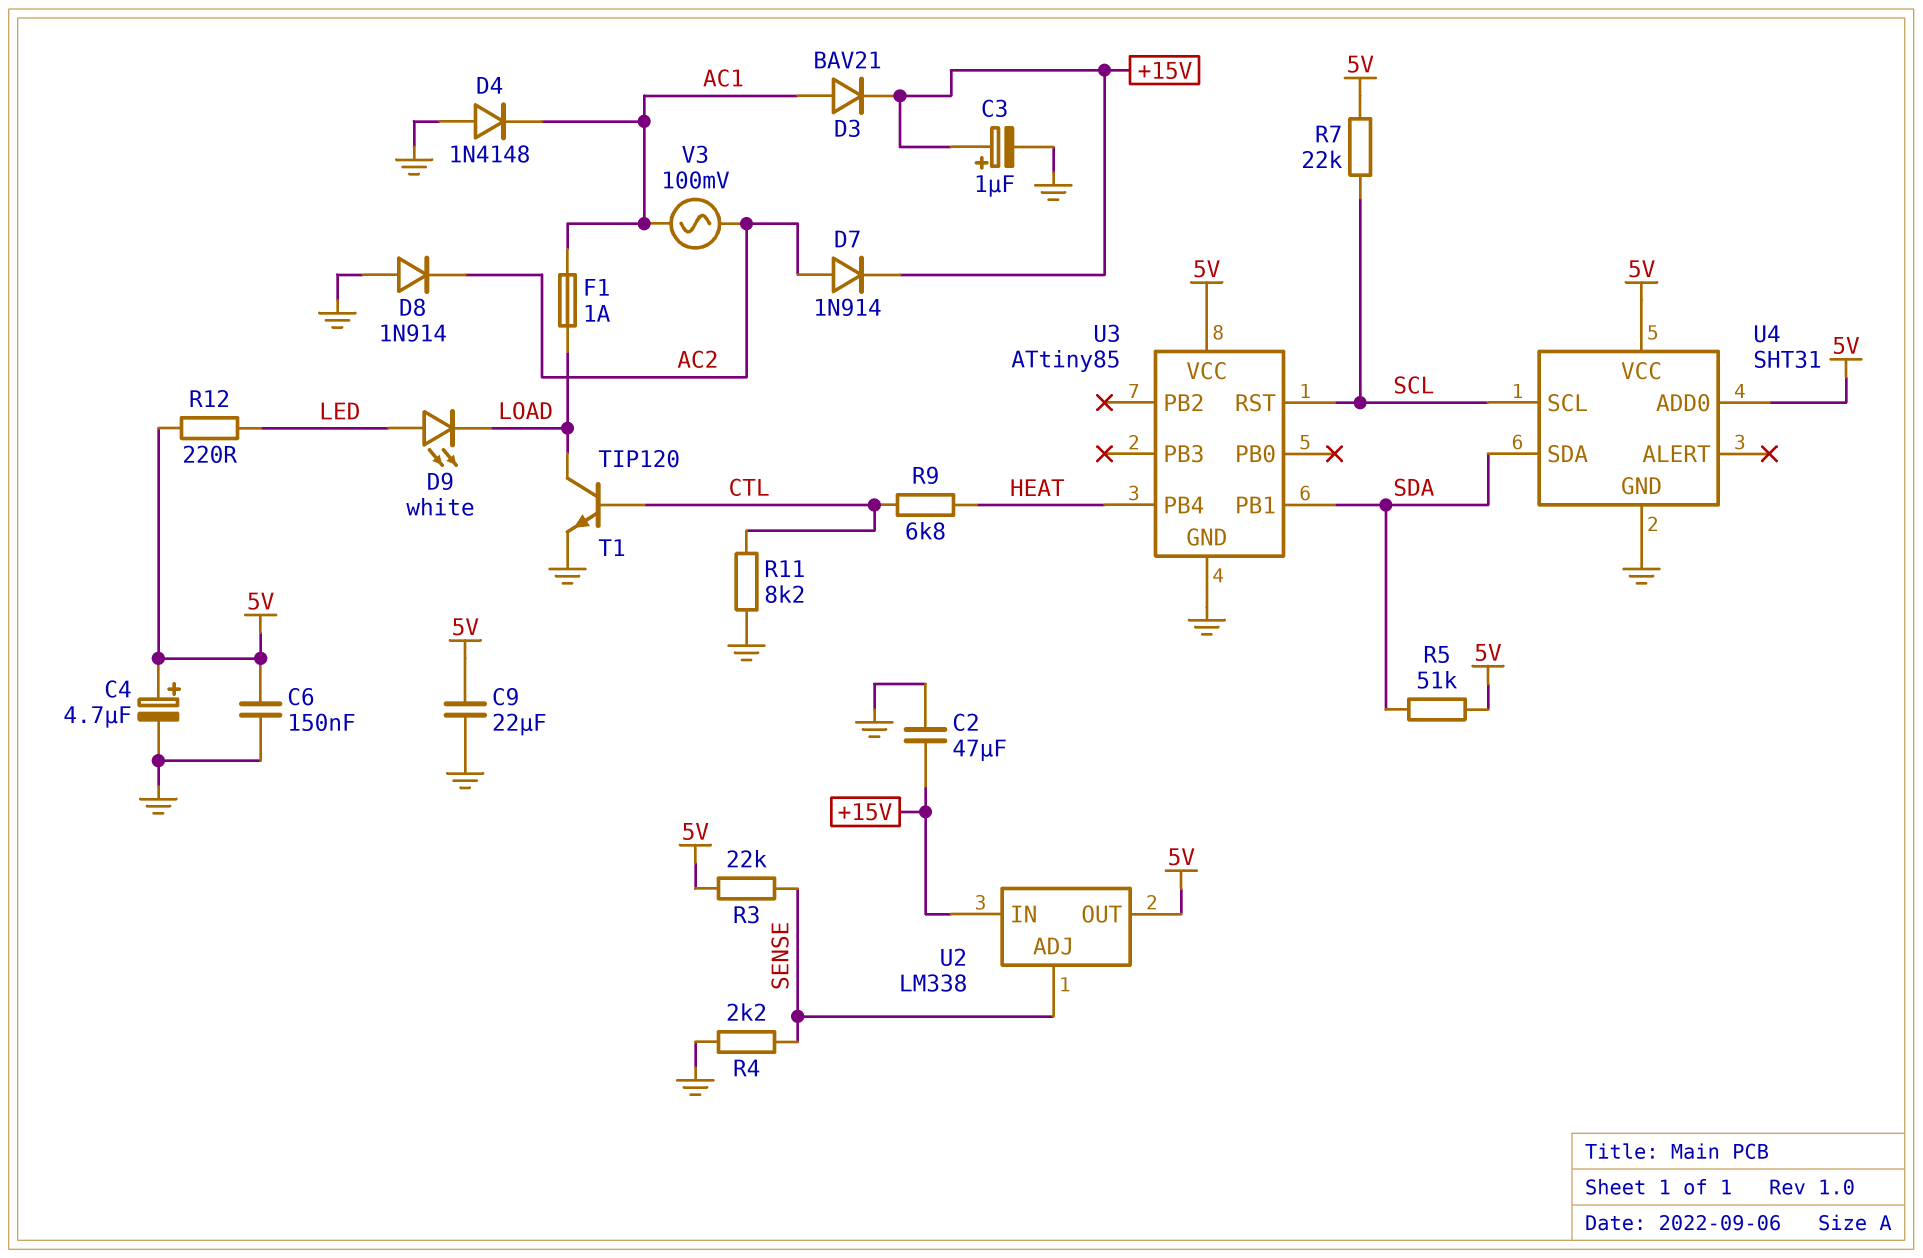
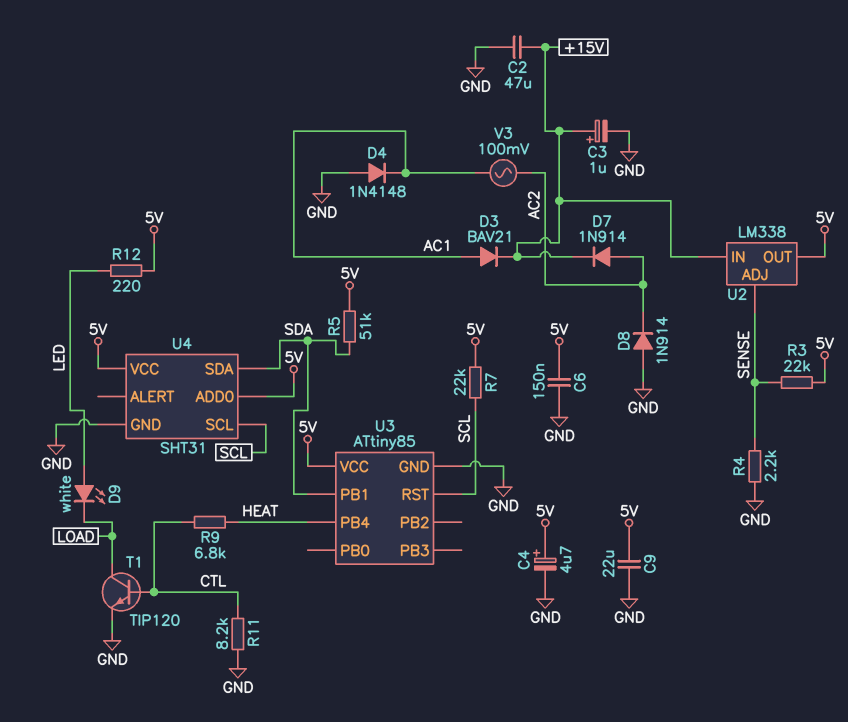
F1: 1A (AC1, LOAD) -> none

